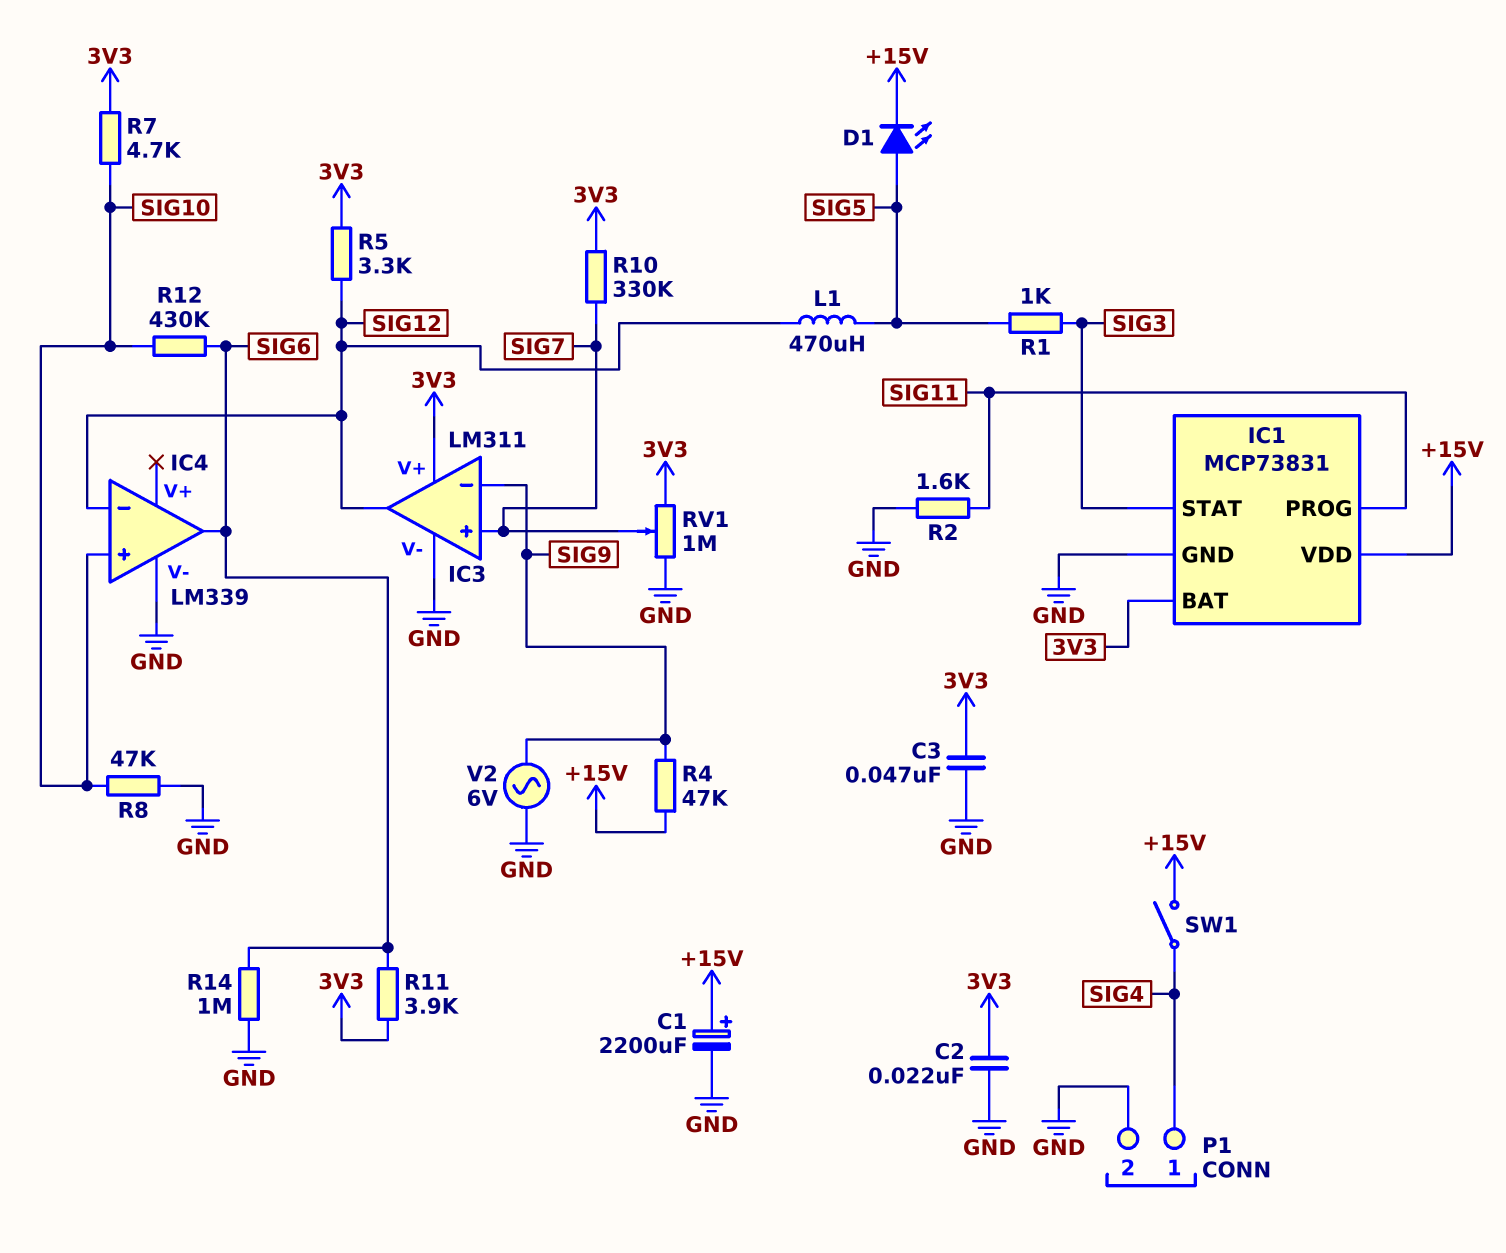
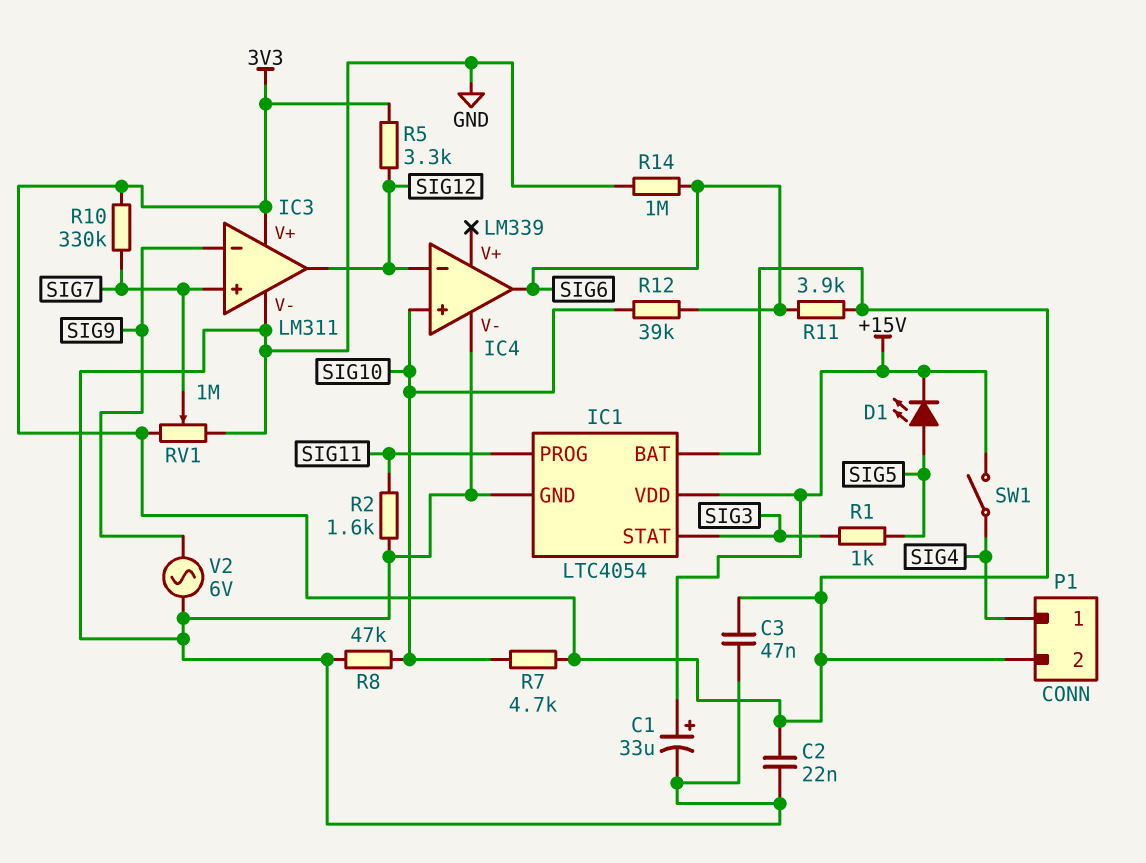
C1: 2200uF (plus +15V, minus GND) -> 33uF (plus +15V, minus GND)
IC1: MCP73831 -> LTC4054
L1: 470uH (SIG5, SIG12) -> none
P1 pin 2: GND -> 3V3
R4: 47k (+15V, SIG9) -> none
R12: 430k (SIG6, SIG10) -> 39k (SIG6, SIG10)

